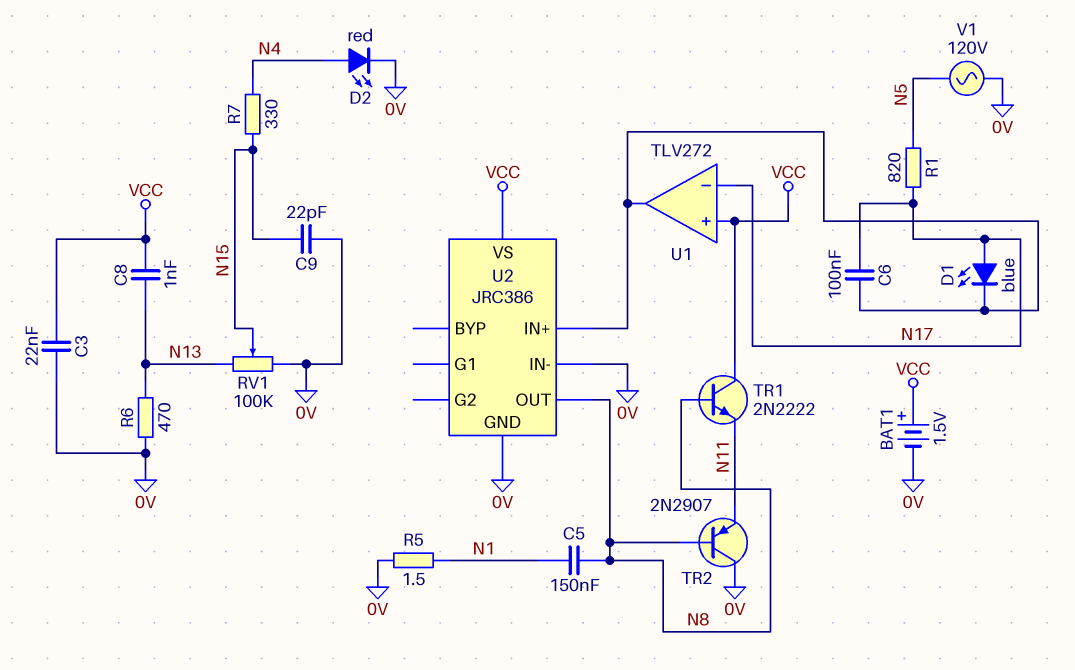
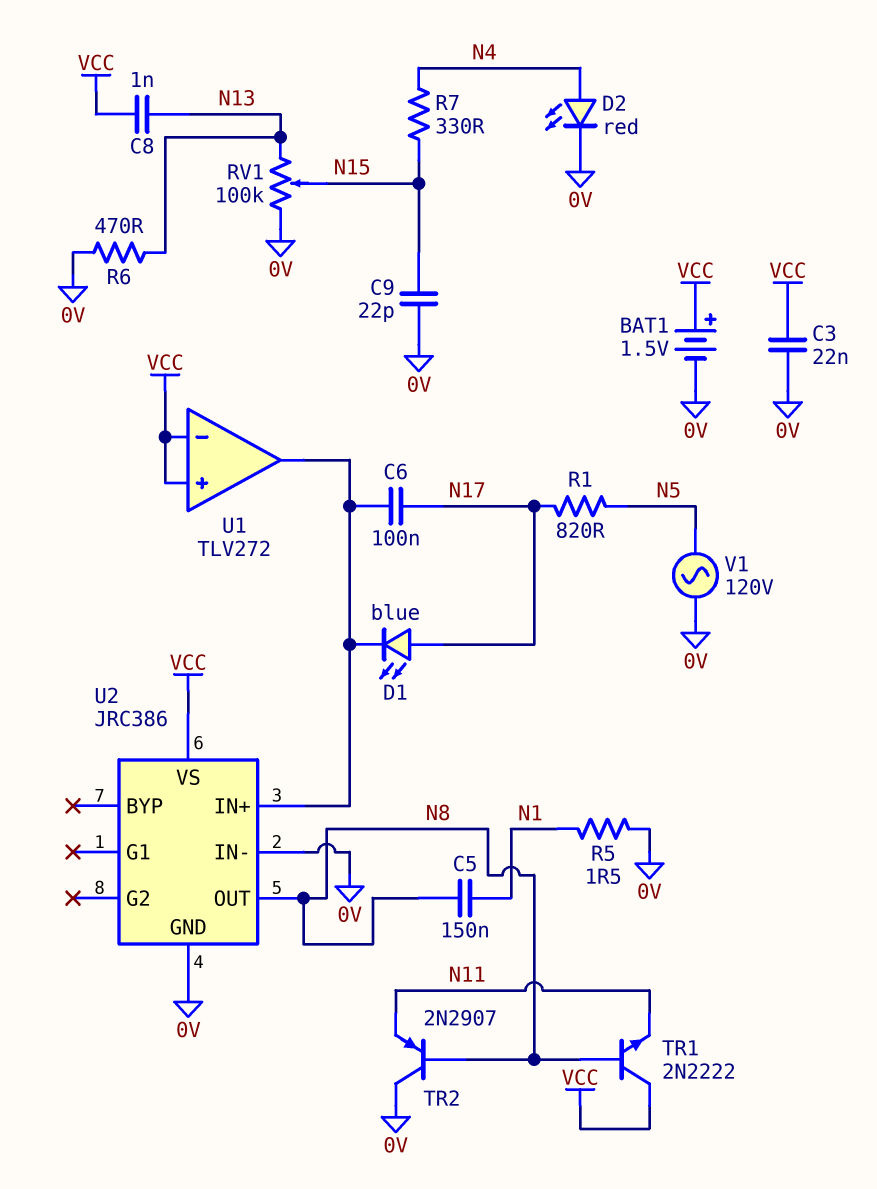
U1 pin in-: N17 -> VCC

